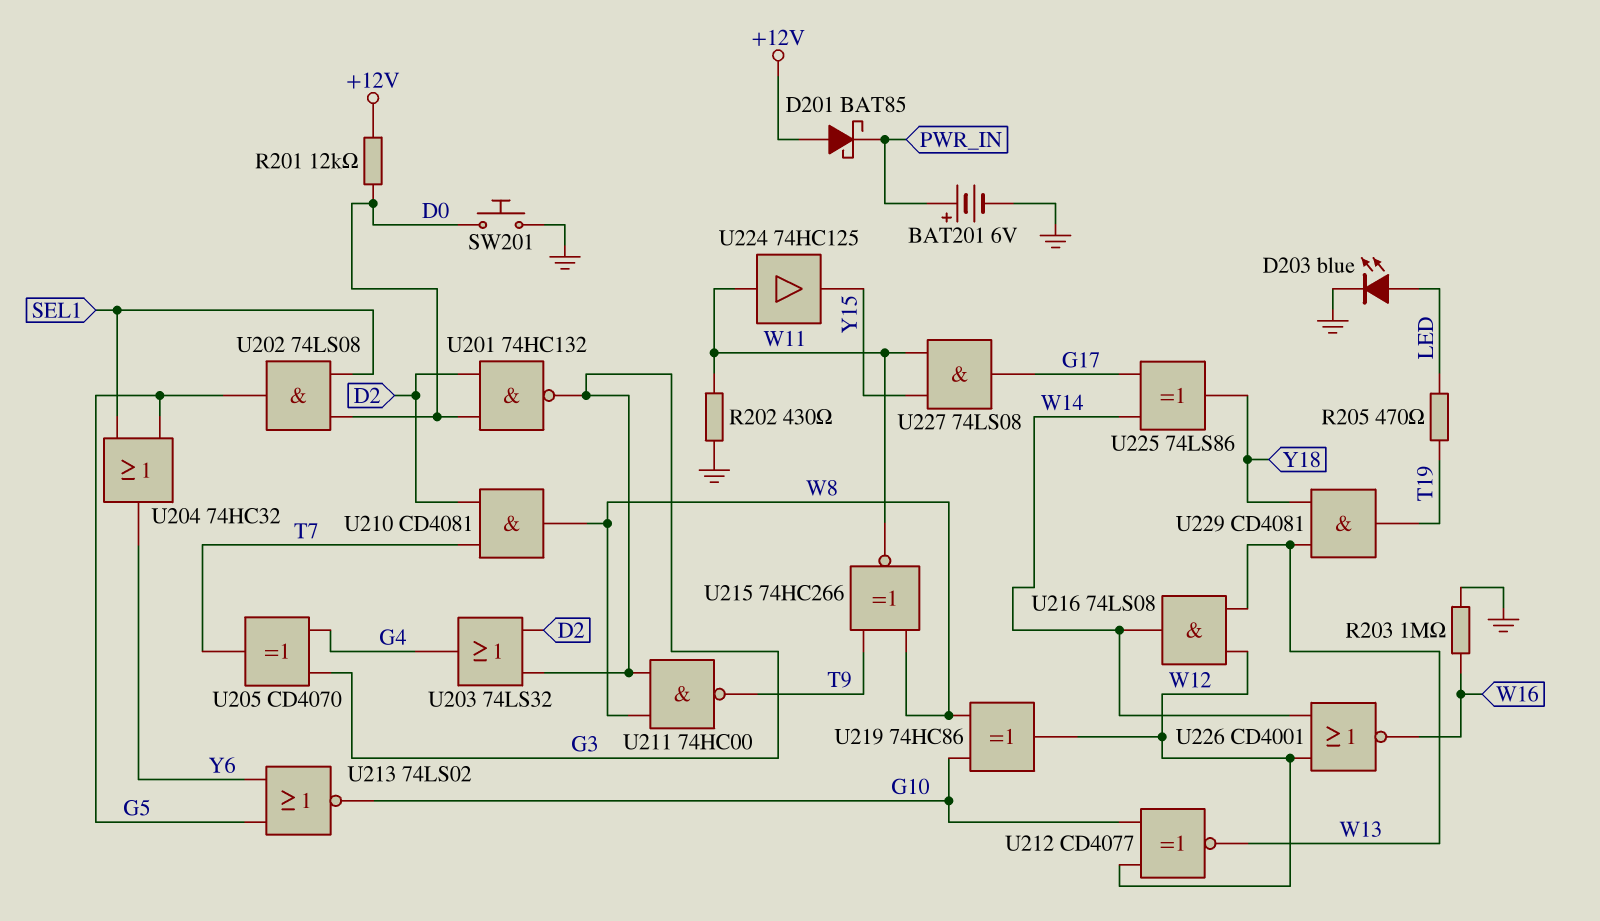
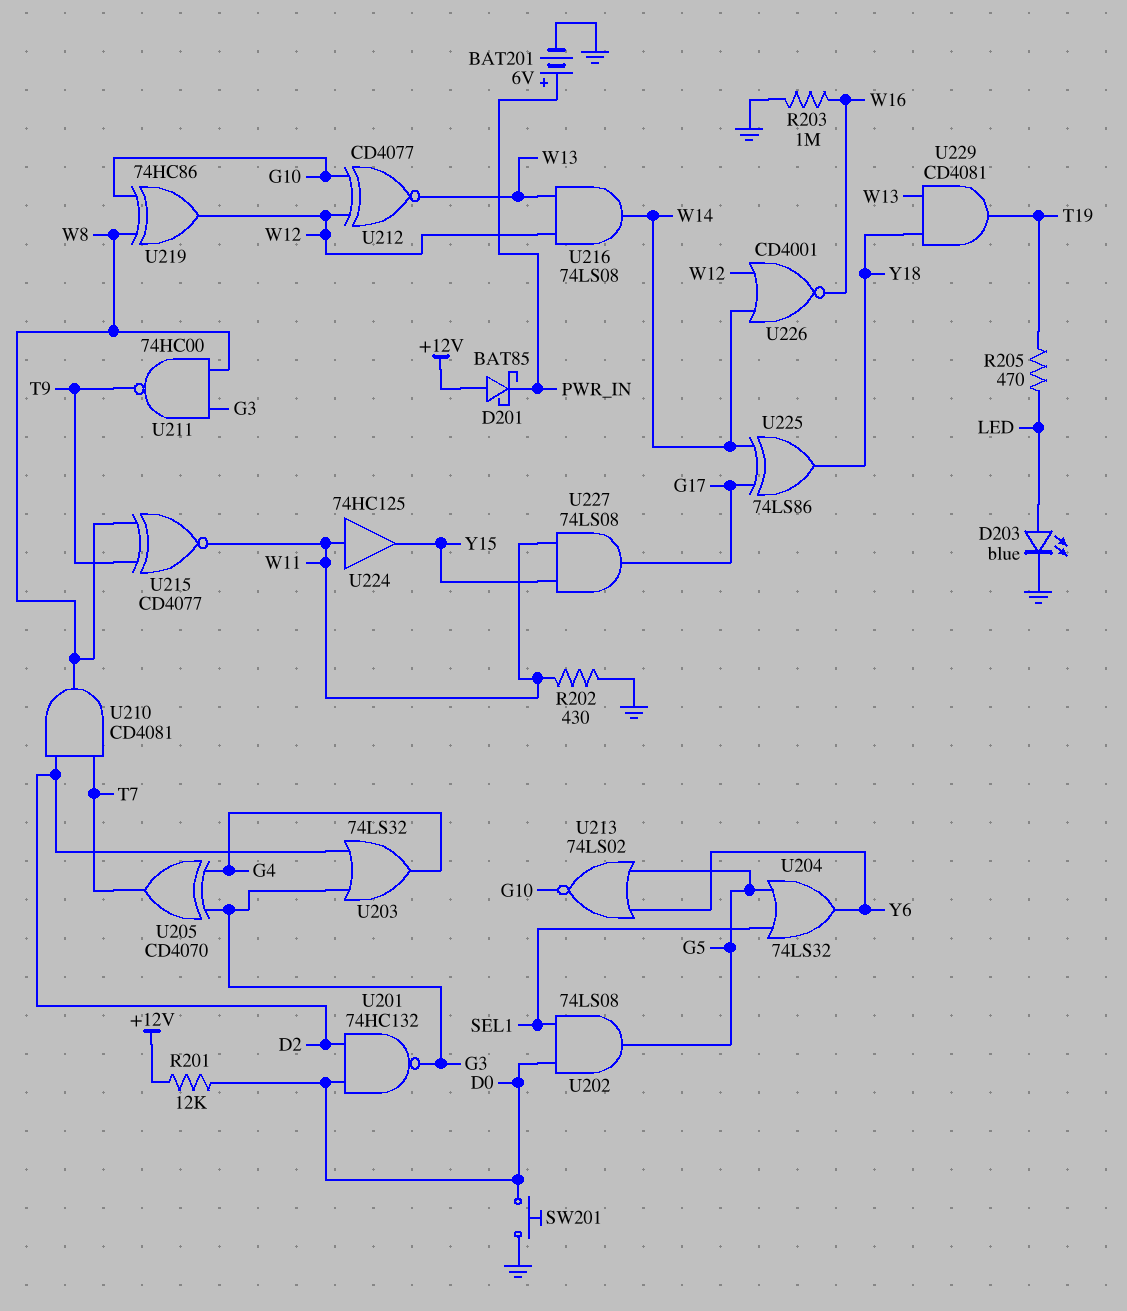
U204: OR 74HC32 (in G5, in SEL1, out Y6) -> OR 74LS32 (in G5, in SEL1, out Y6)
U215: XNOR 74HC266 (in T9, in W8, out W11) -> XNOR CD4077 (in T9, in W8, out W11)

